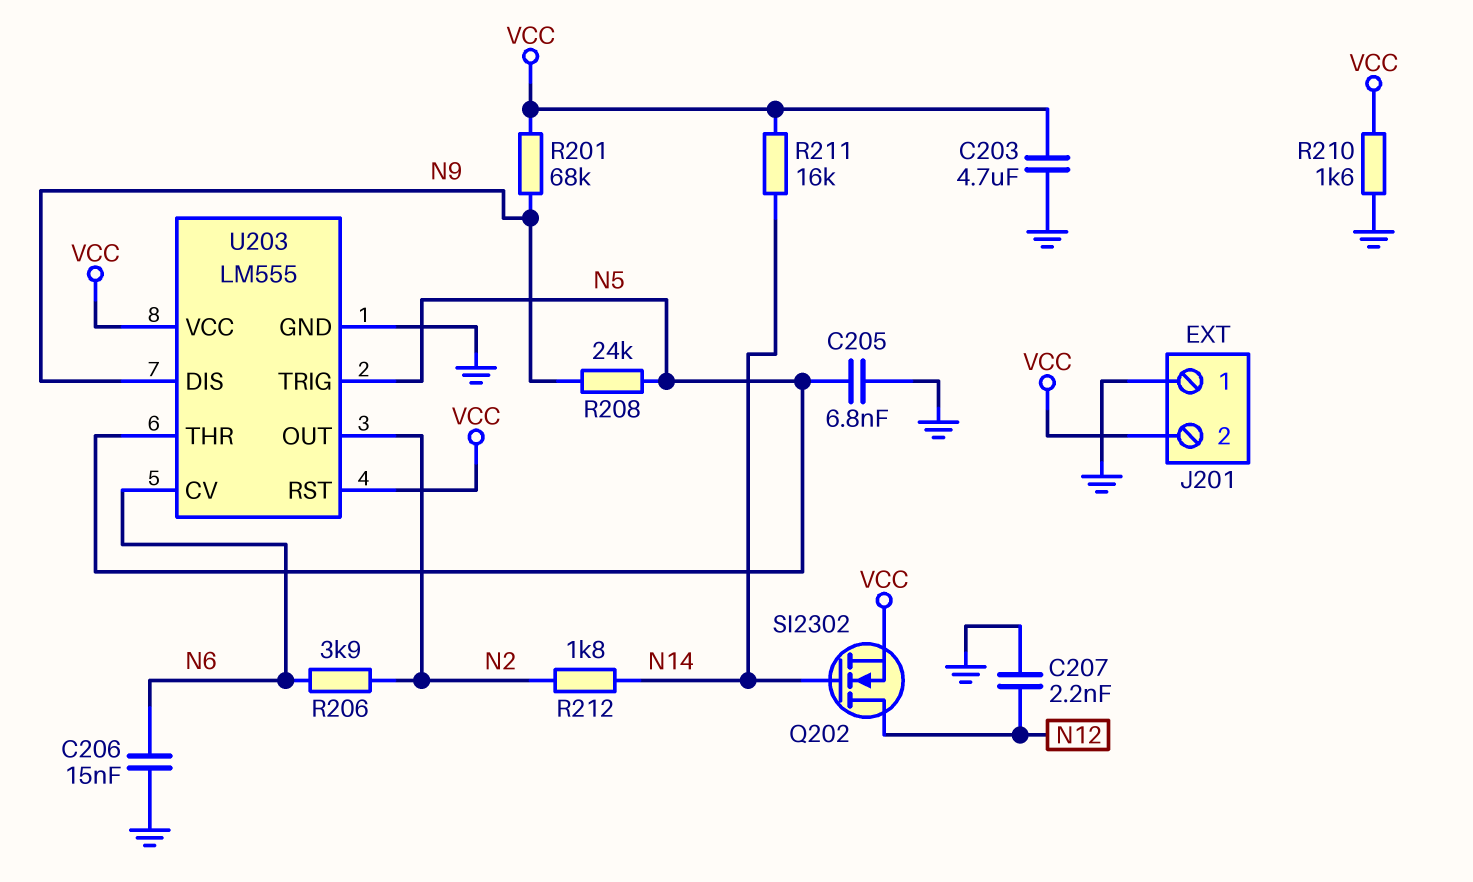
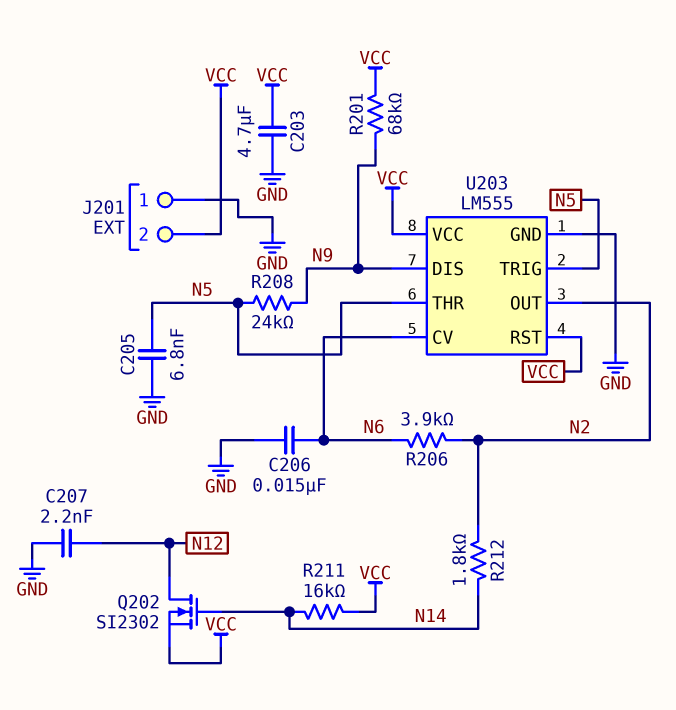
R210: 1.6k (GND, VCC) -> none

